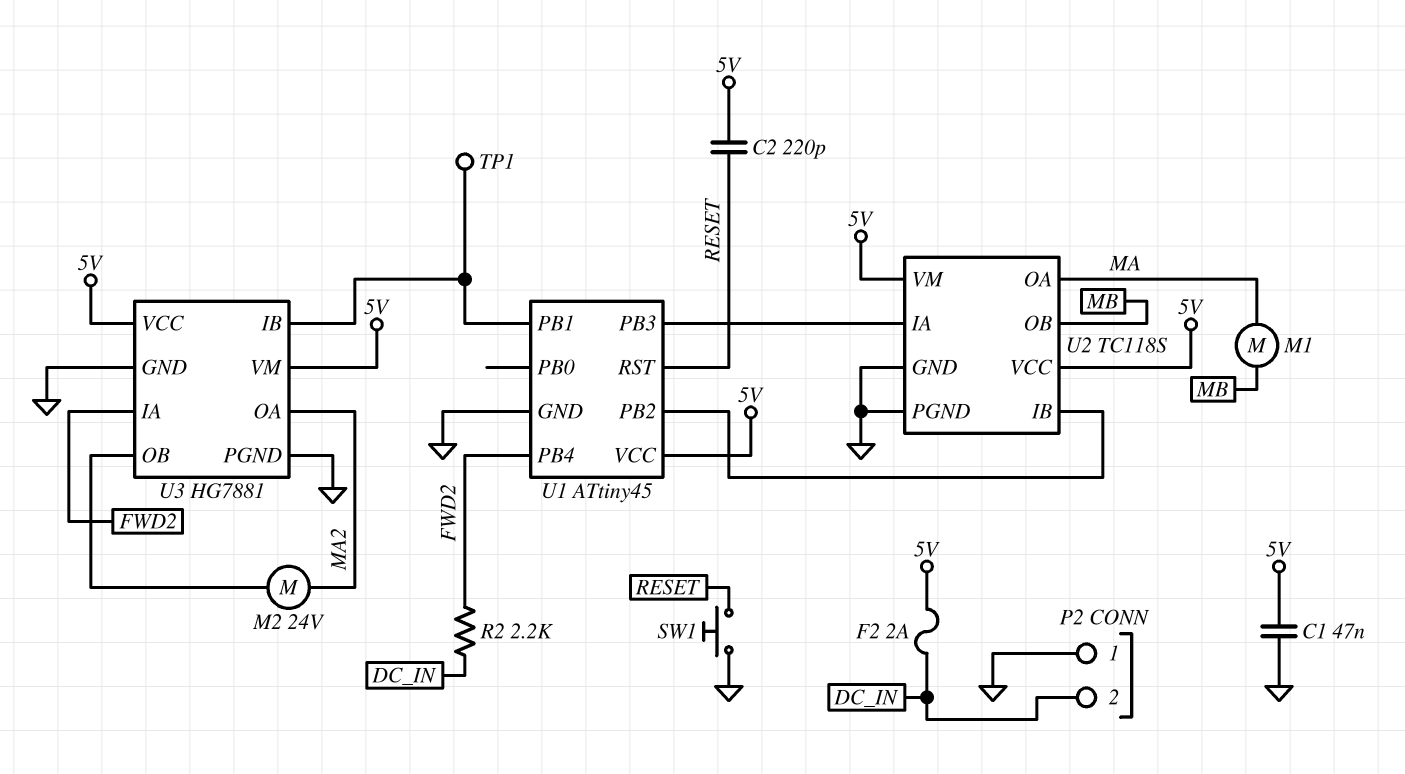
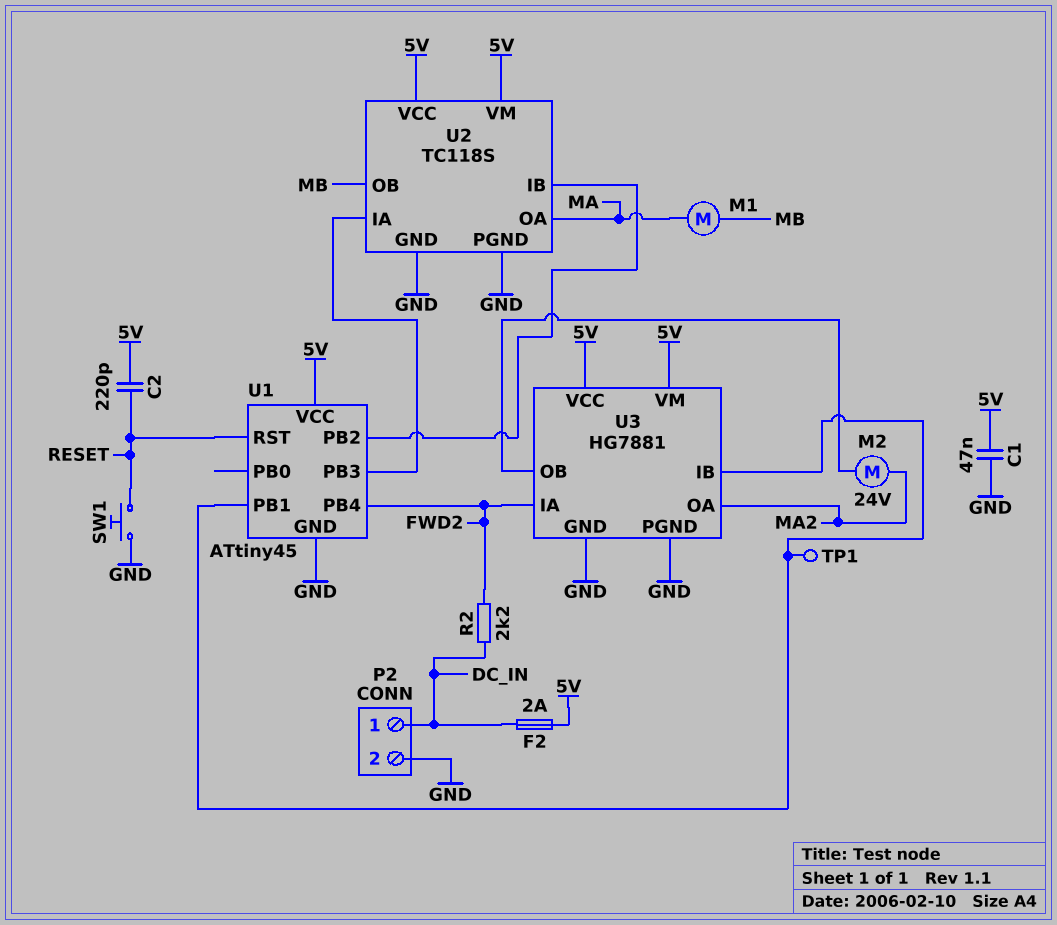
P2 pin 1: GND -> DC_IN
P2 pin 2: DC_IN -> GND

